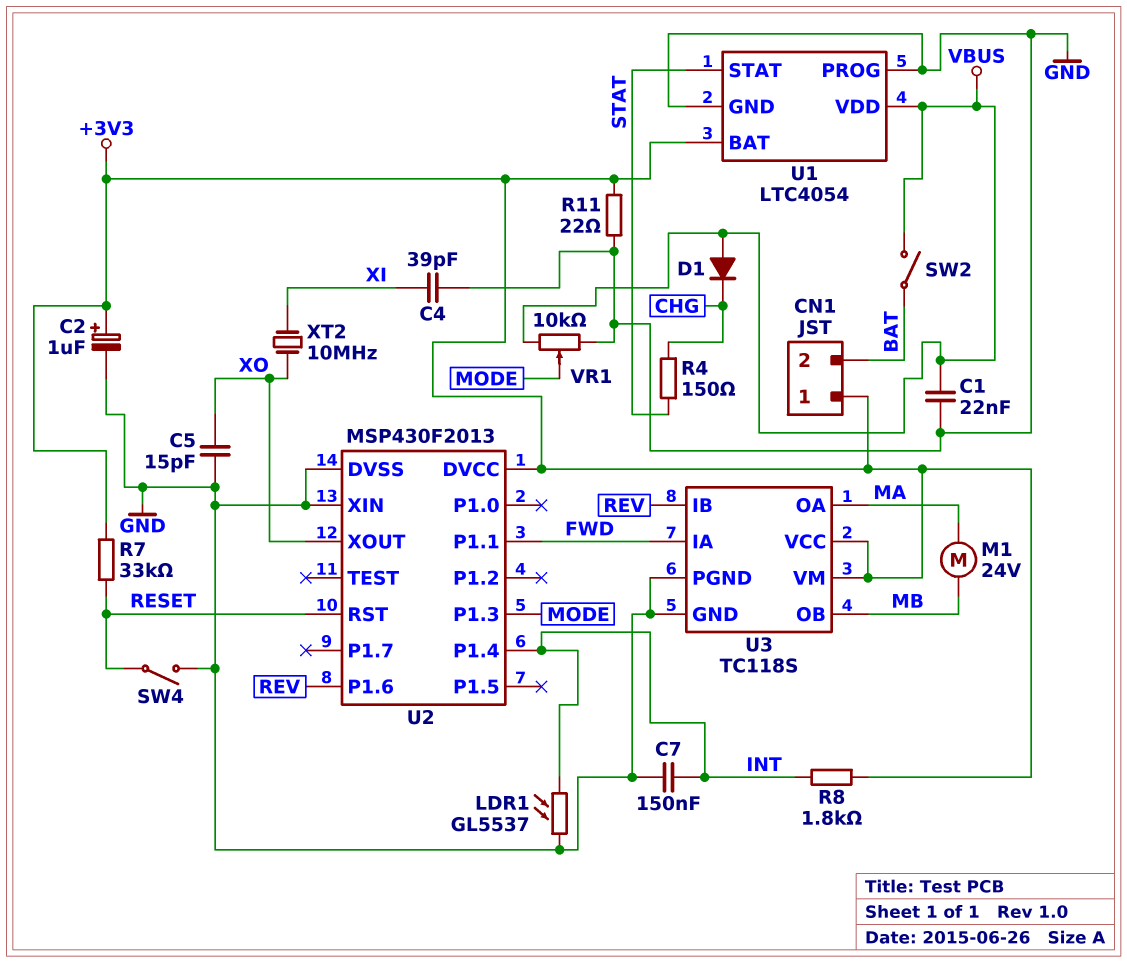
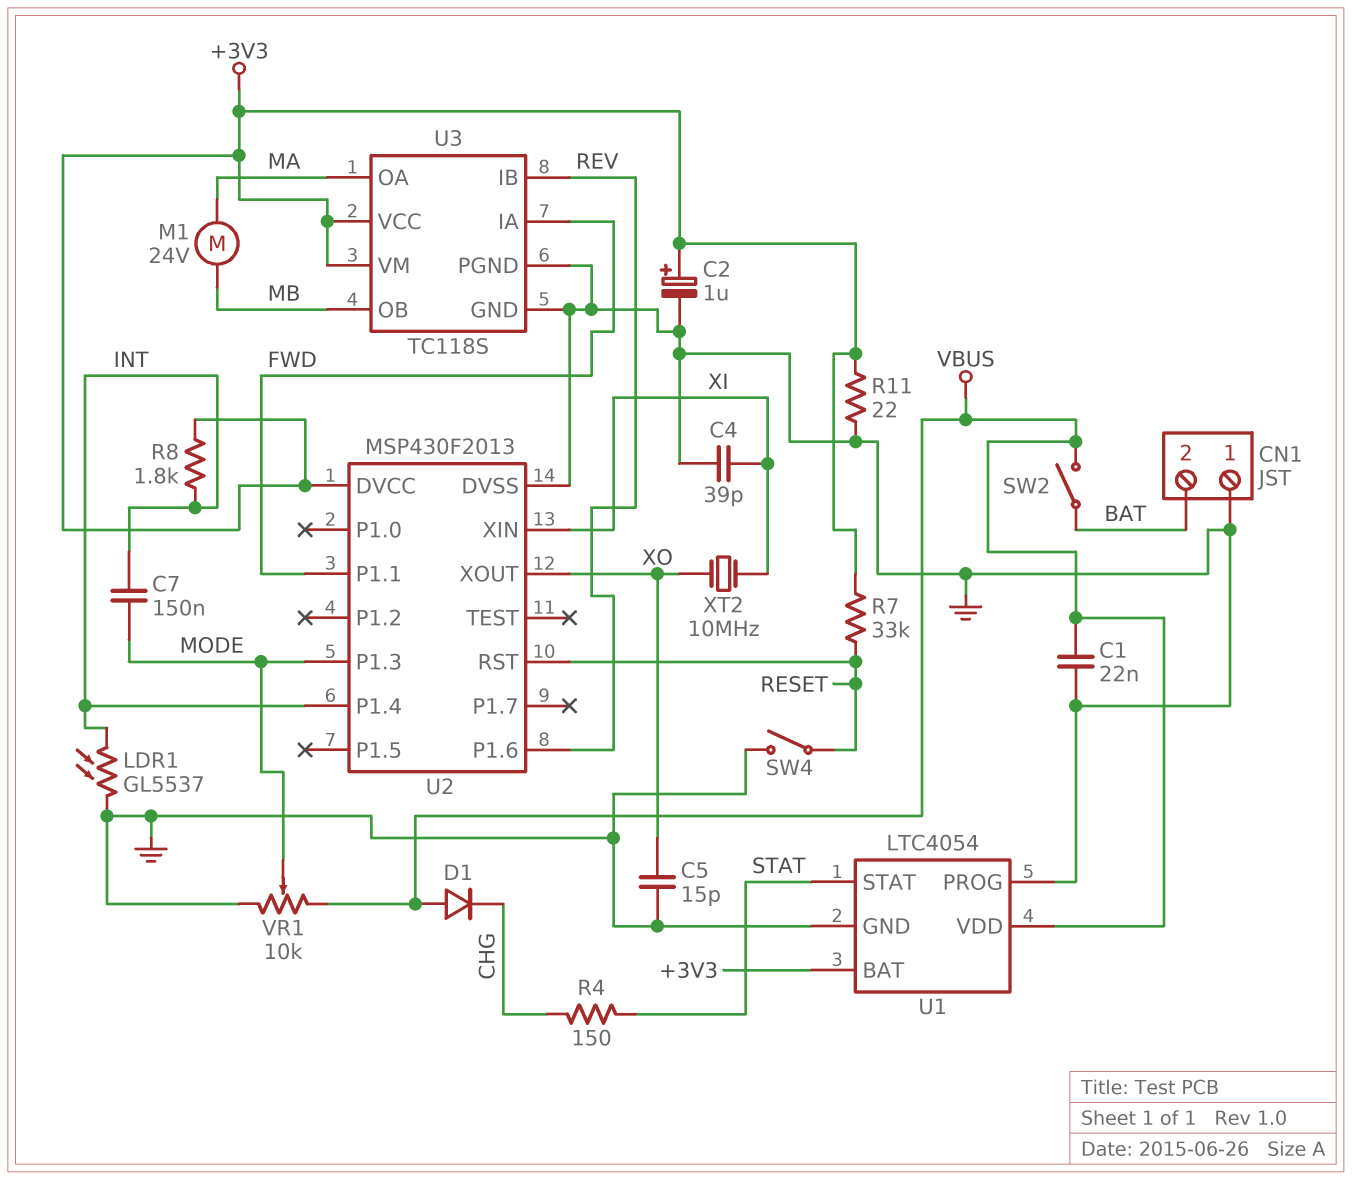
C7: 150nF (GND, INT) -> 150nF (INT, MODE)
CN1 pin 1: +3V3 -> GND
U2 pin XIN: GND -> XI

